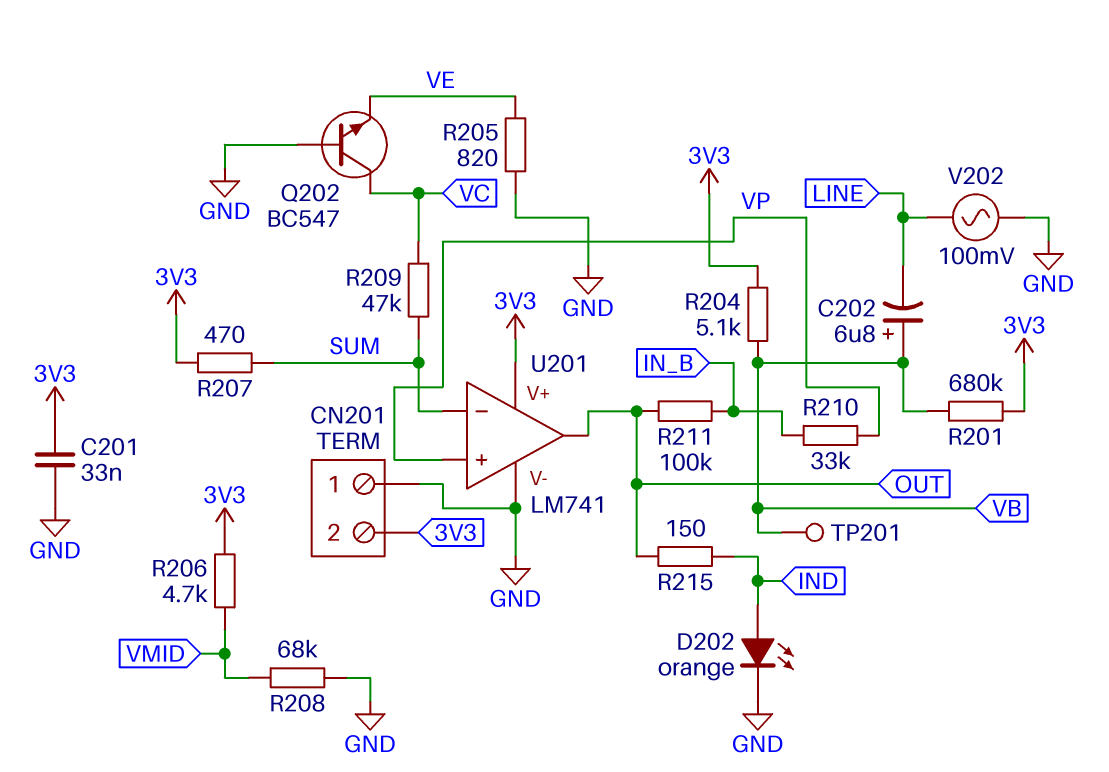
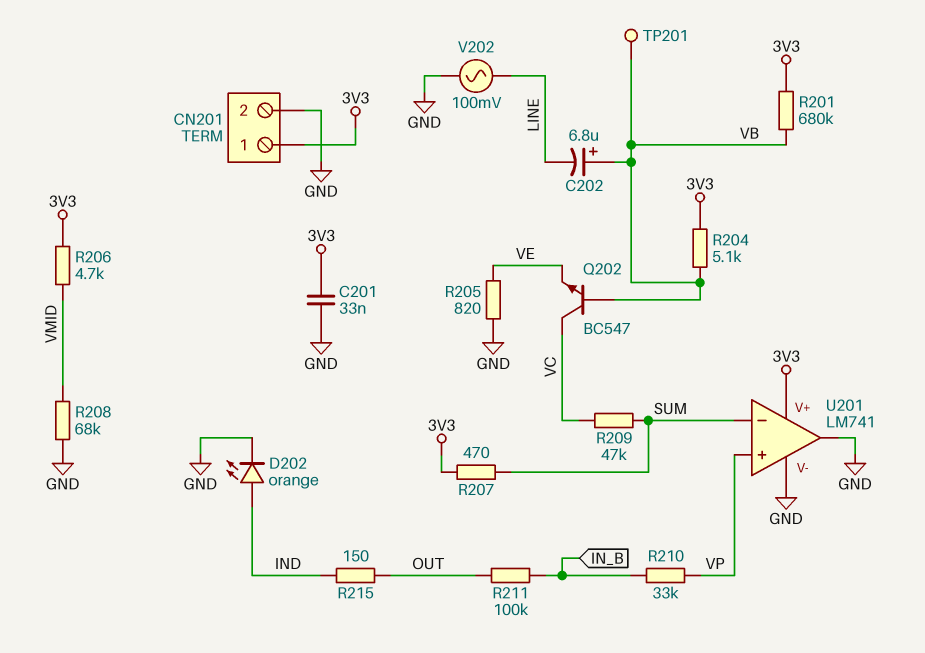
CN201 pin 1: GND -> 3V3
CN201 pin 2: 3V3 -> GND
Q202: NPN BC547 (B GND, C VC, E VE) -> NPN BC547 (B VB, C VC, E VE)
U201 pin out: OUT -> GND

